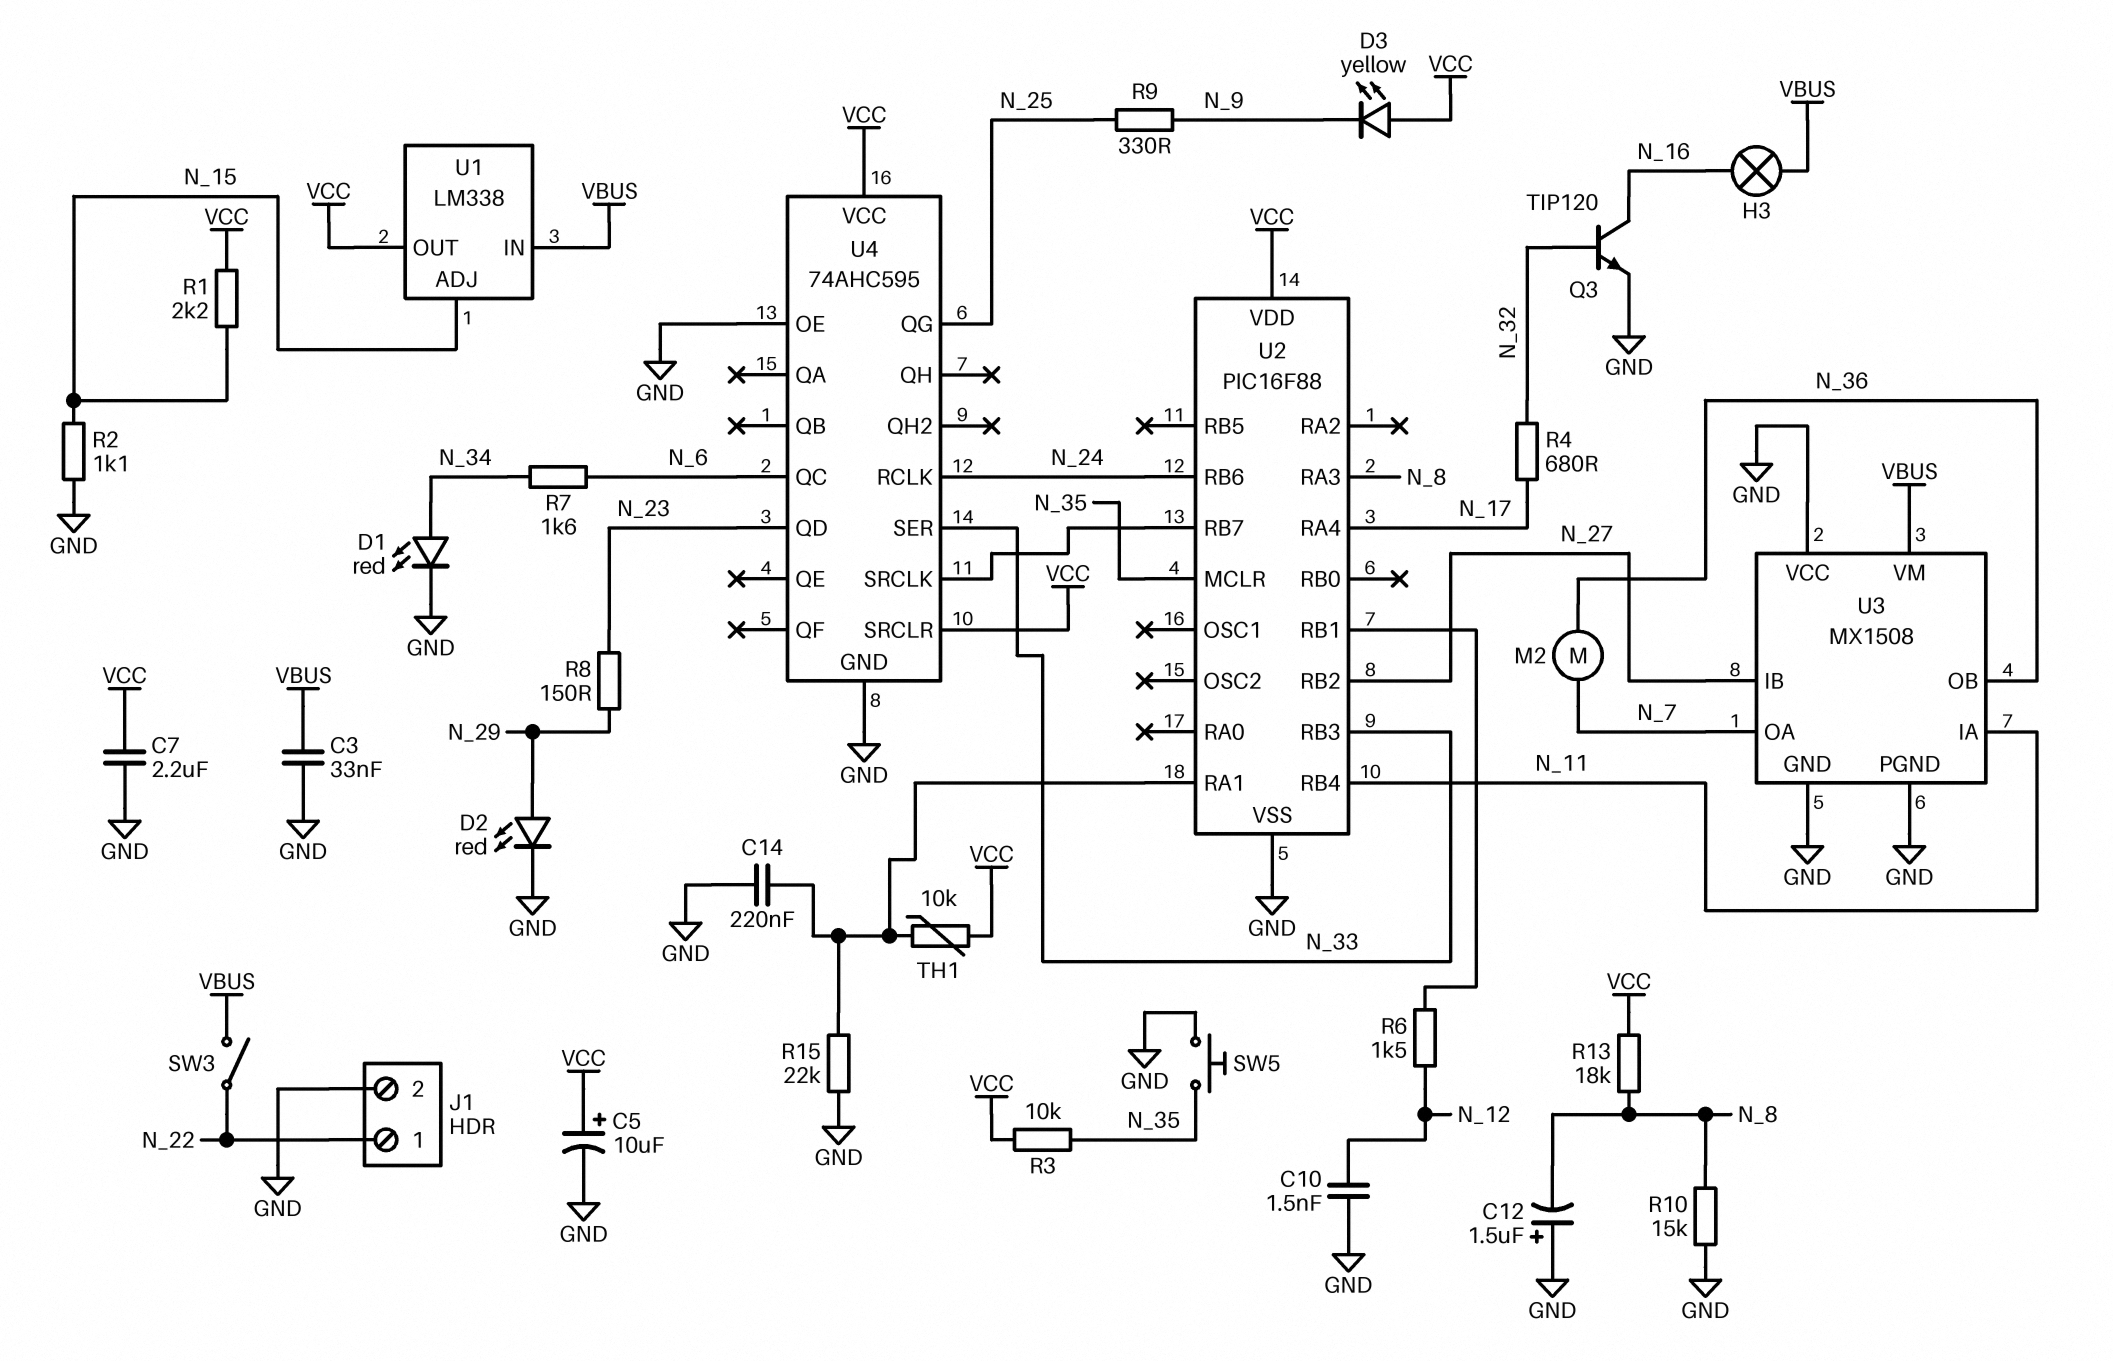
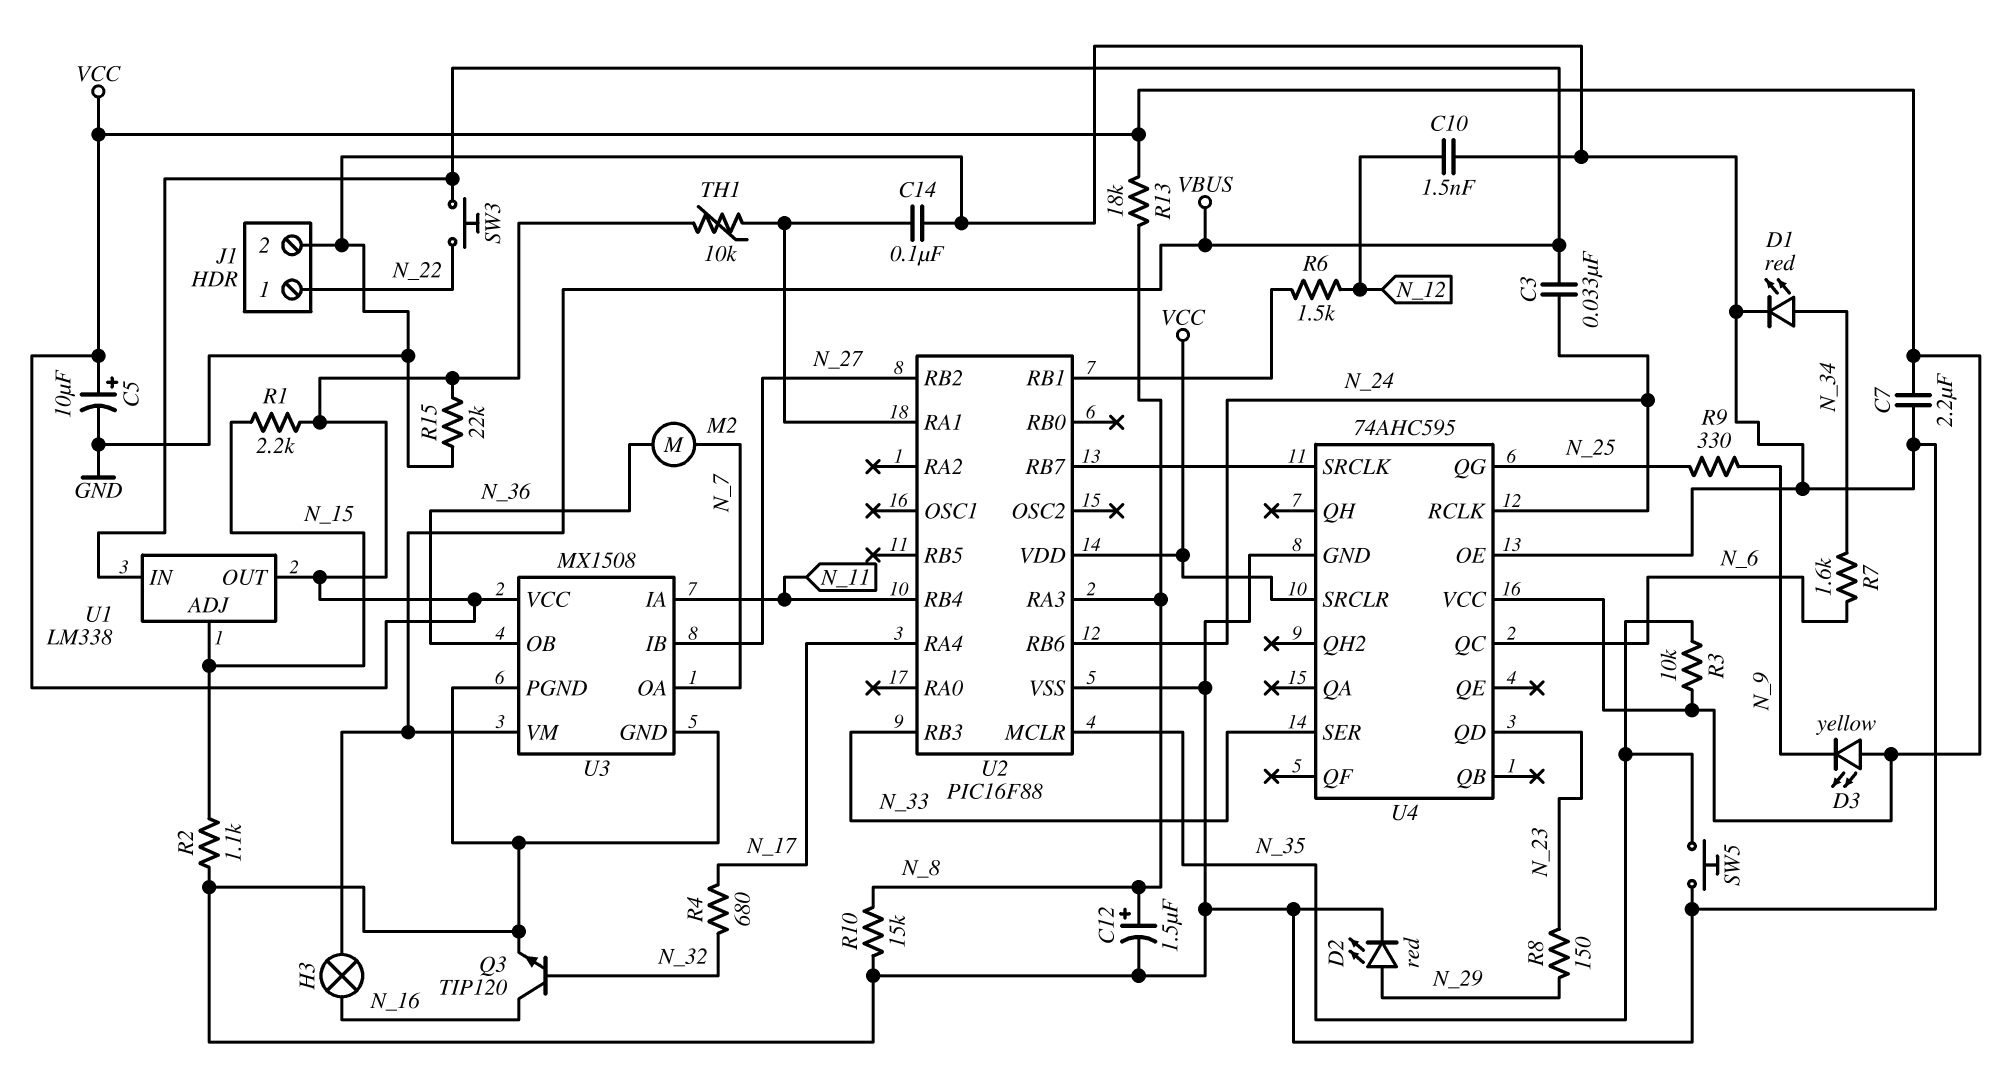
C3: 33nF (GND, VBUS) -> 33nF (N_24, VBUS)
C12: 1.5uF (plus GND, minus N_8) -> 1.5uF (plus N_8, minus GND)
C14: 220nF (GND, U2/RA1) -> 100nF (GND, U2/RA1)
R15: 22k (GND, U2/RA1) -> 22k (GND, VCC)
SW3: switch (N_22, VBUS) -> button (N_22, VBUS)
U3 pin VCC: GND -> VCC

